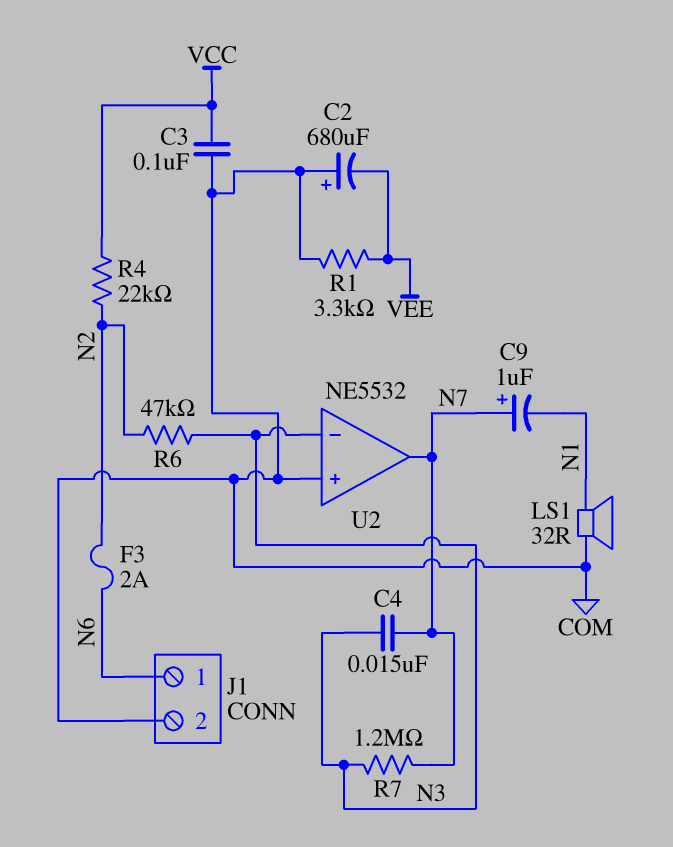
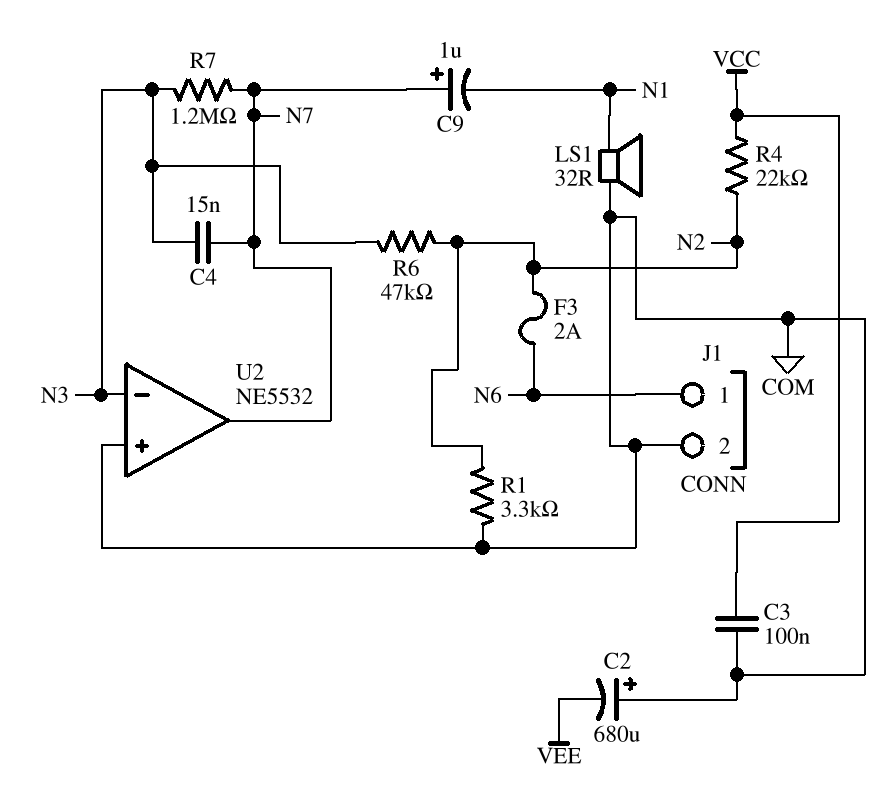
R1: 3.3k (COM, VEE) -> 3.3k (COM, N2)

